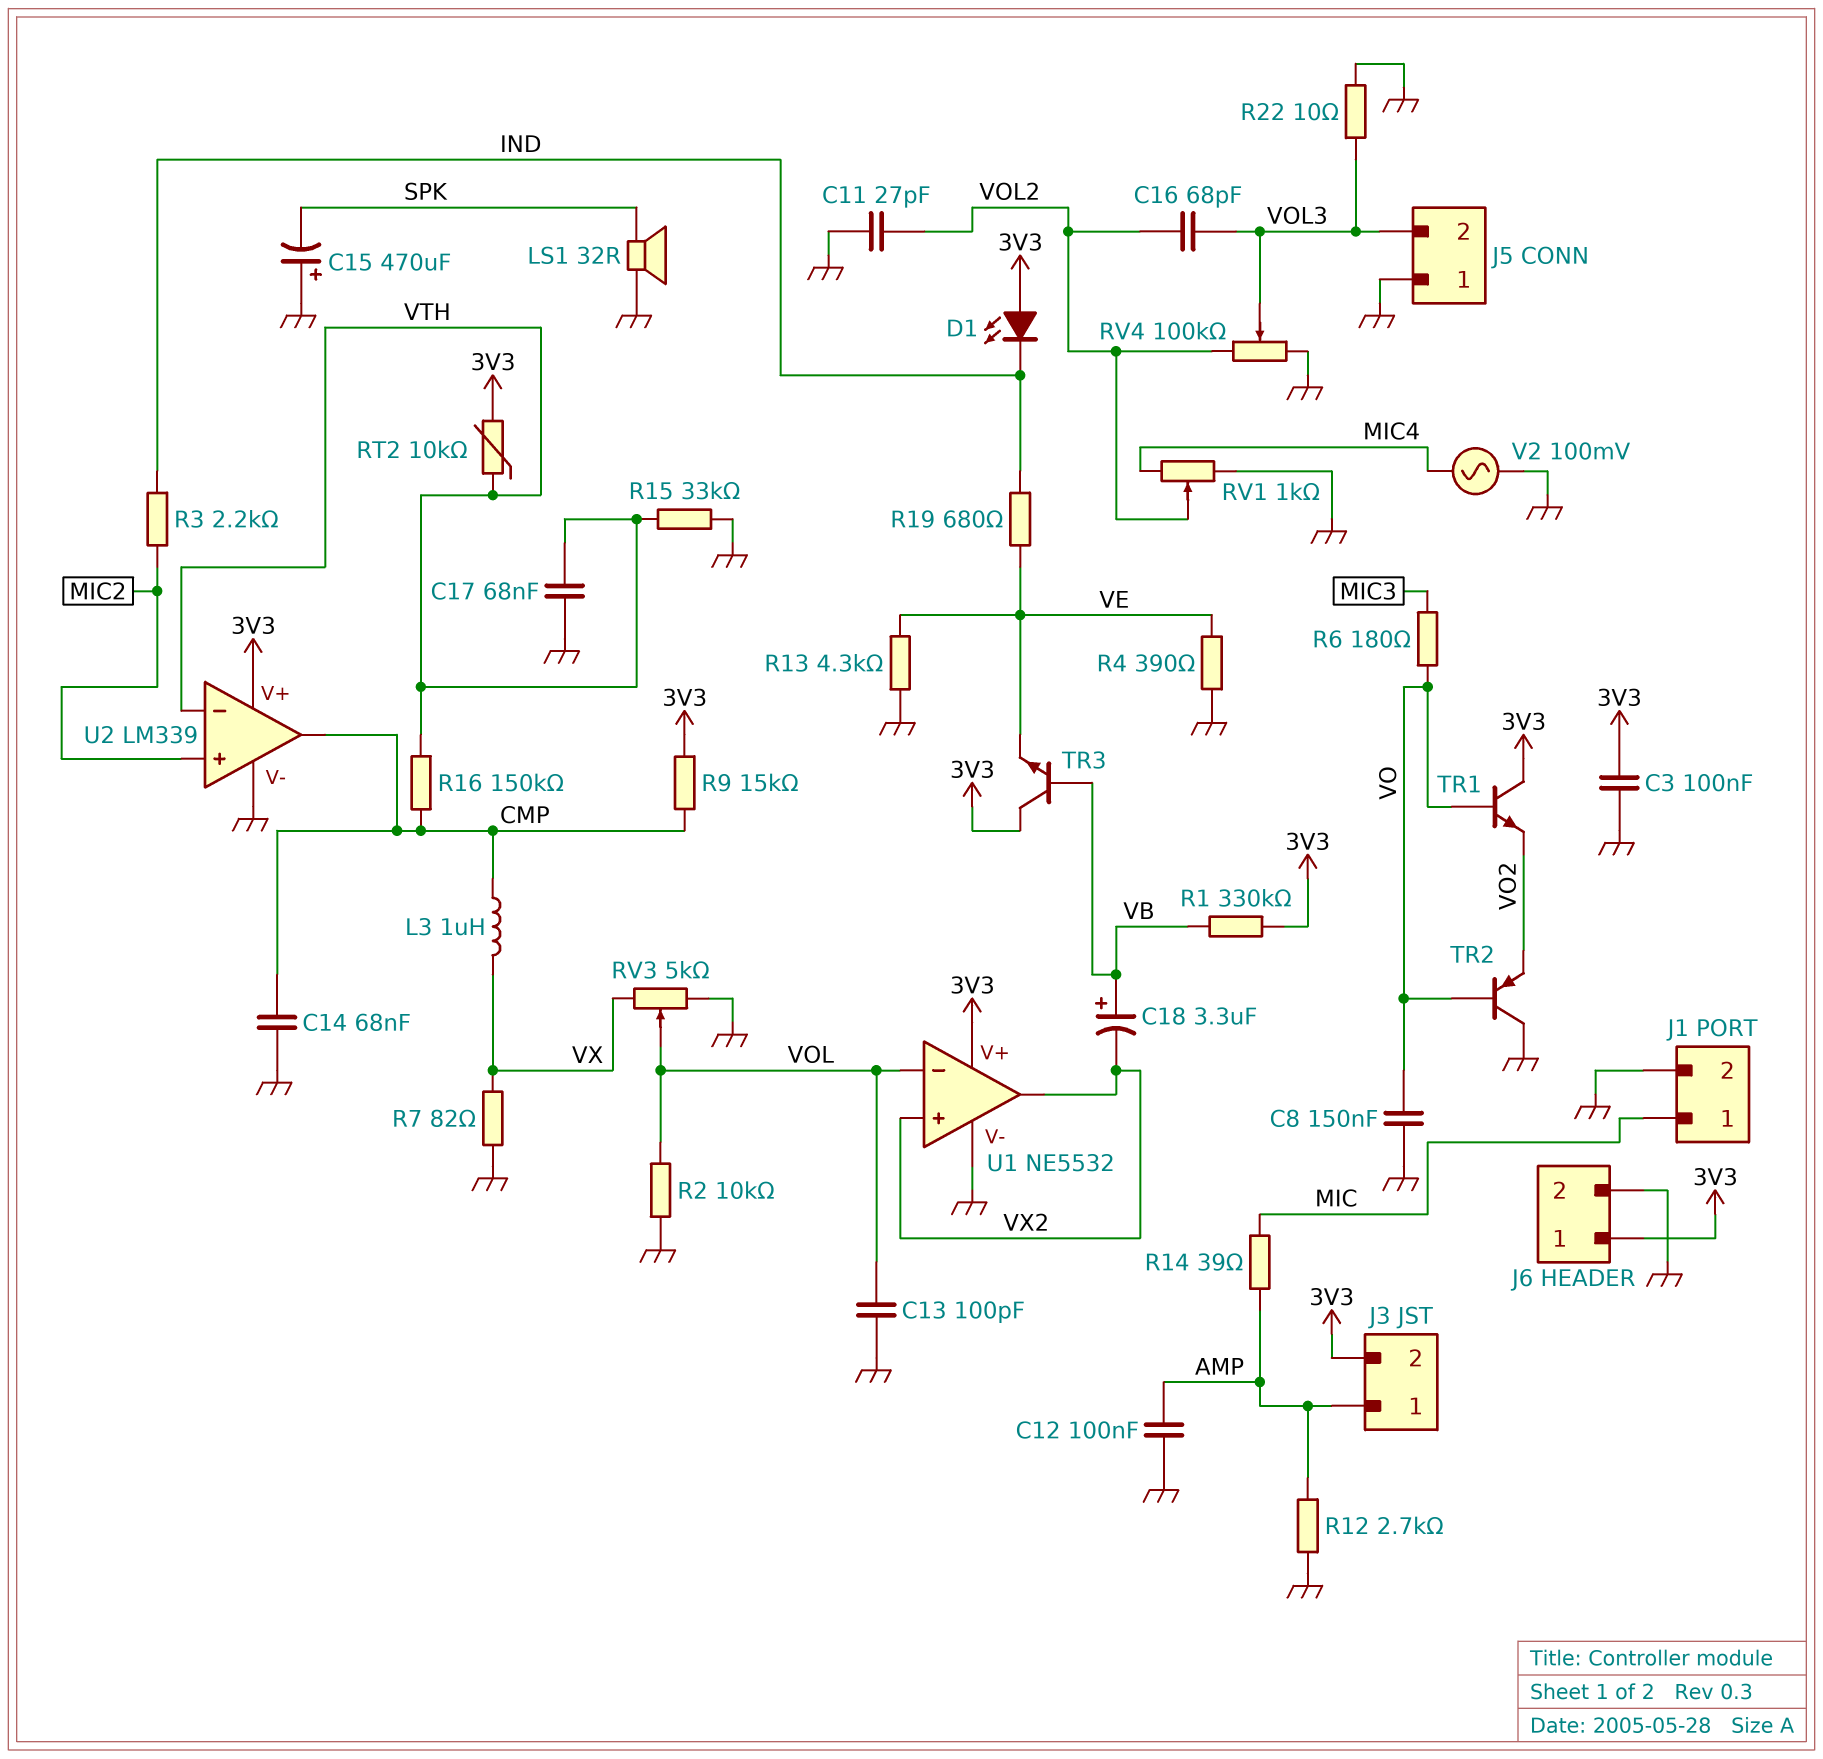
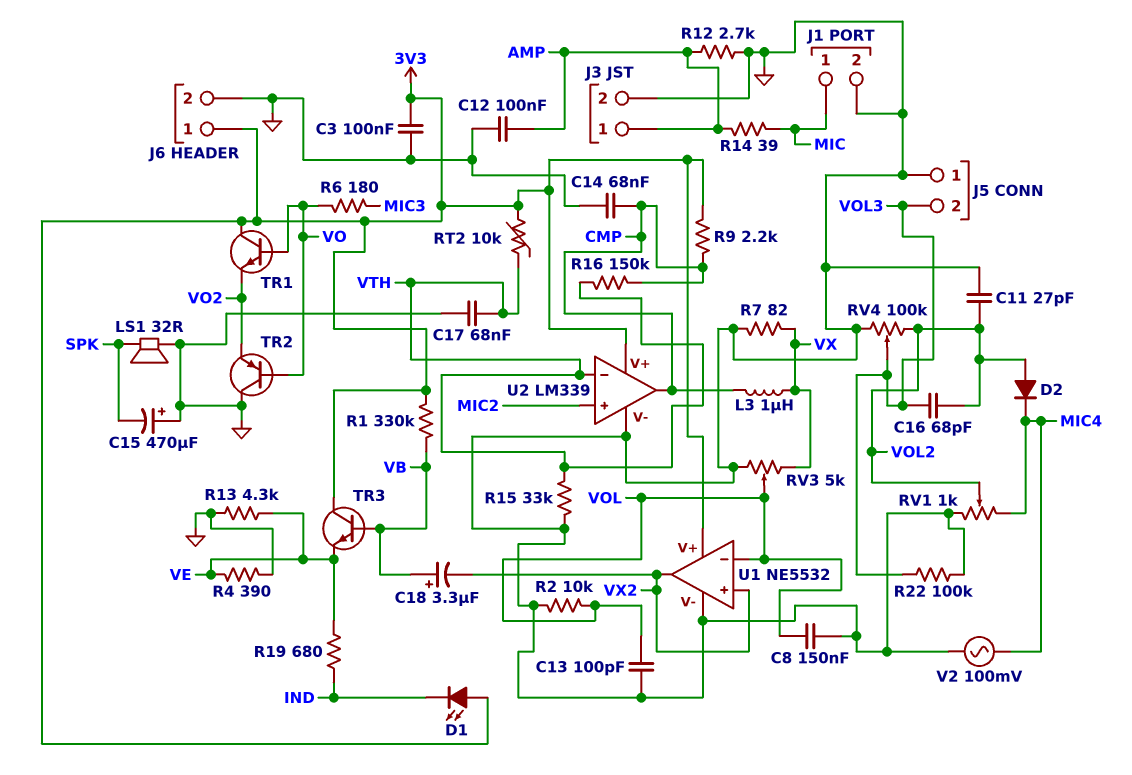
C8: 150nF (GND, VO) -> 150nF (GND, VOL)
D2: none -> diode (A VOL2, K MIC4)
J3 pin 2: 3V3 -> GND
R3: 2.2k (IND, MIC2) -> none
R9: 15k (3V3, CMP) -> 2.2k (3V3, CMP)
R22: 10 (GND, VOL3) -> 100k (GND, VOL3)

